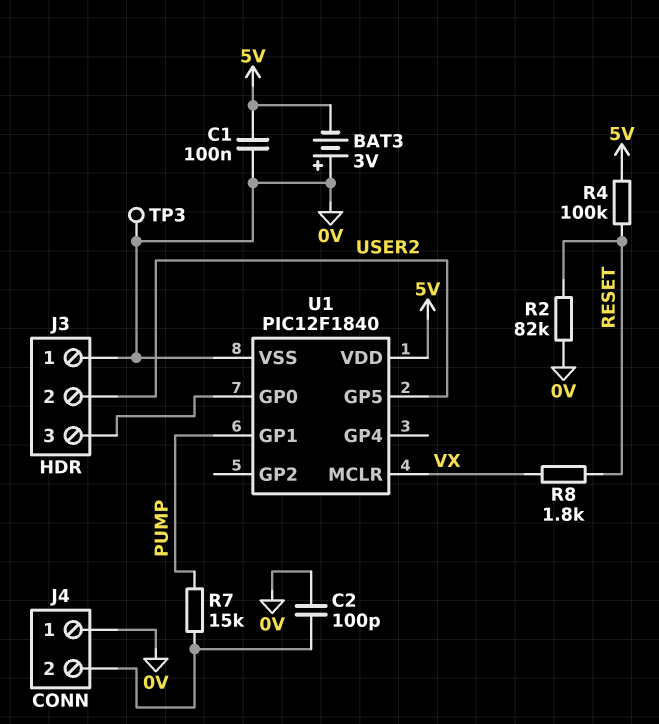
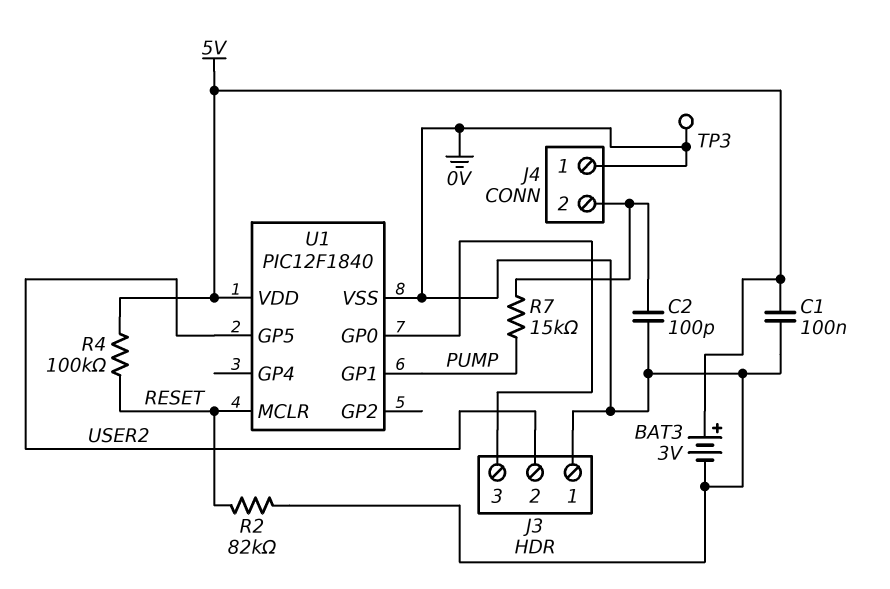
BAT3: 3V (plus 0V, minus 5V) -> 3V (plus 5V, minus 0V)
R8: 1.8k (RESET, VX) -> none
U1 pin MCLR: VX -> RESET

